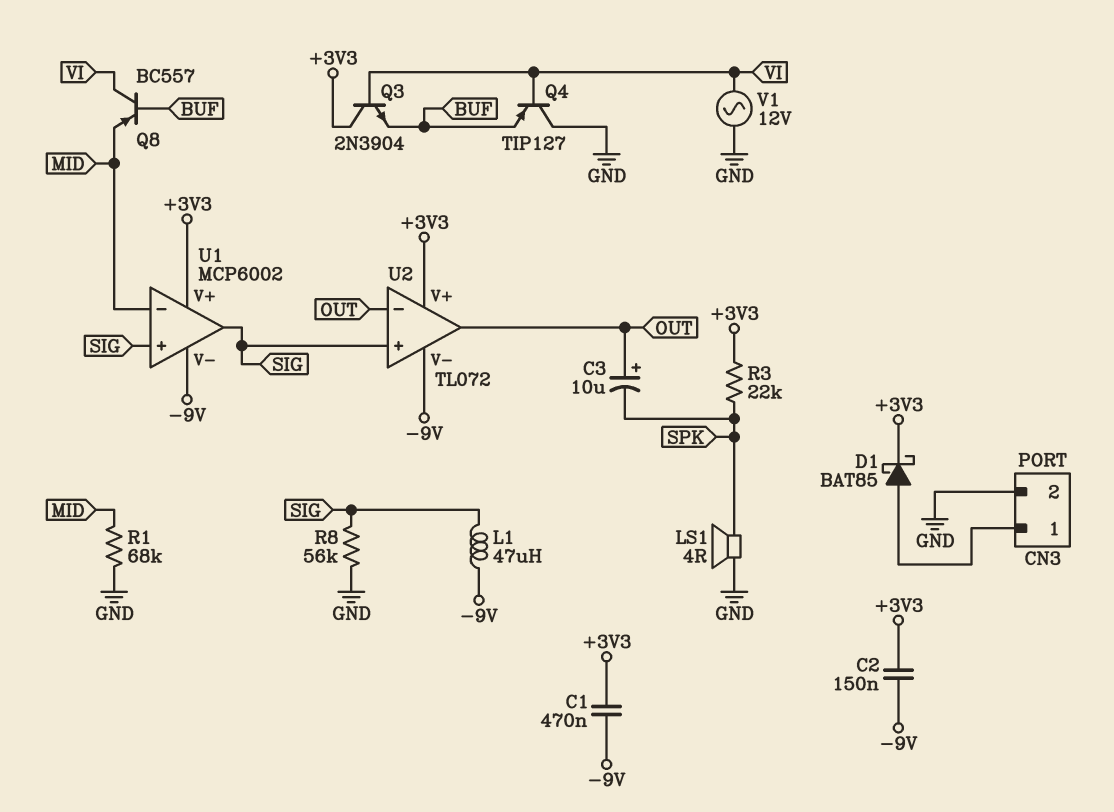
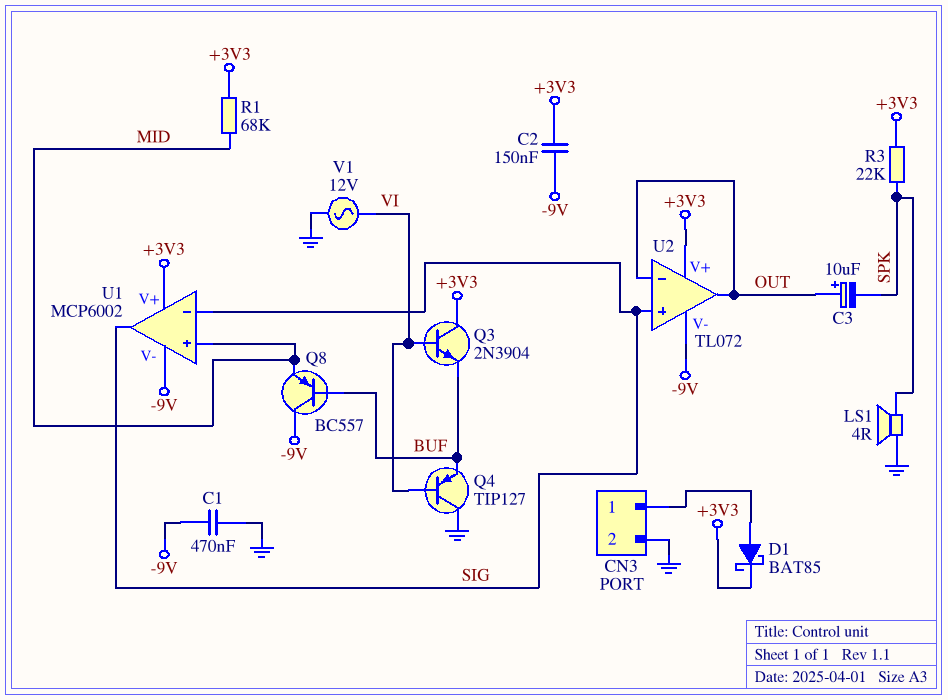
C1: 470nF (+3V3, -9V) -> 470nF (-9V, GND)
L1: 47uH (-9V, SIG) -> none
Q8: PNP BC557 (B BUF, C VI, E MID) -> PNP BC557 (B BUF, C -9V, E MID)
R1: 68k (GND, MID) -> 68k (+3V3, MID)
R8: 56k (GND, SIG) -> none
U1 pin in+: SIG -> MID
U1 pin in-: MID -> SIG

